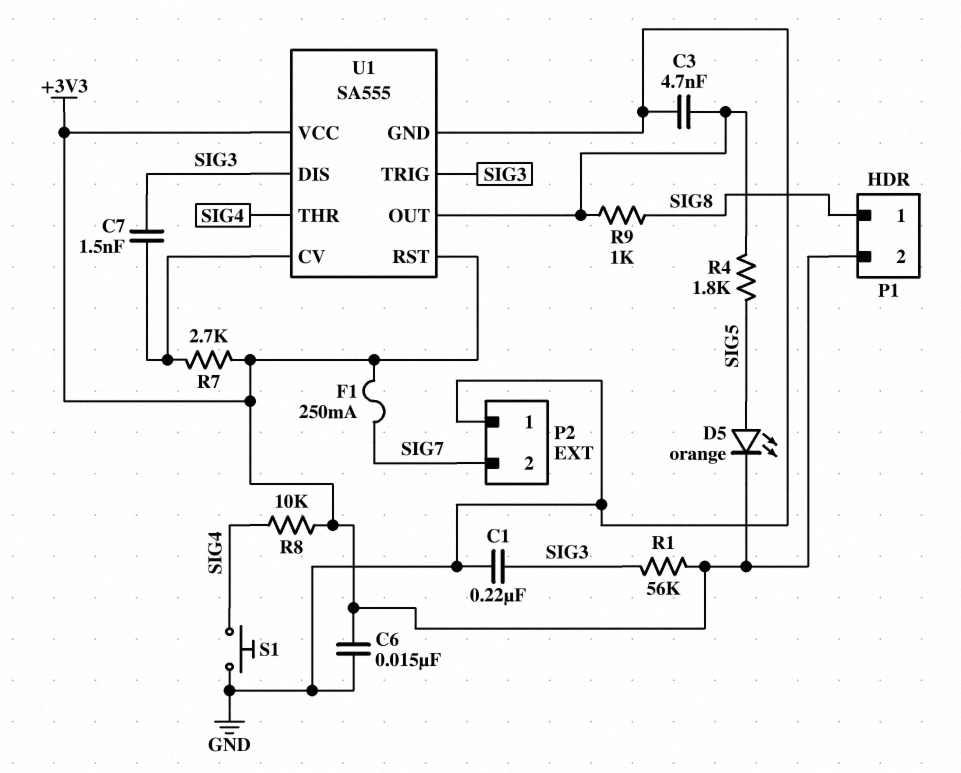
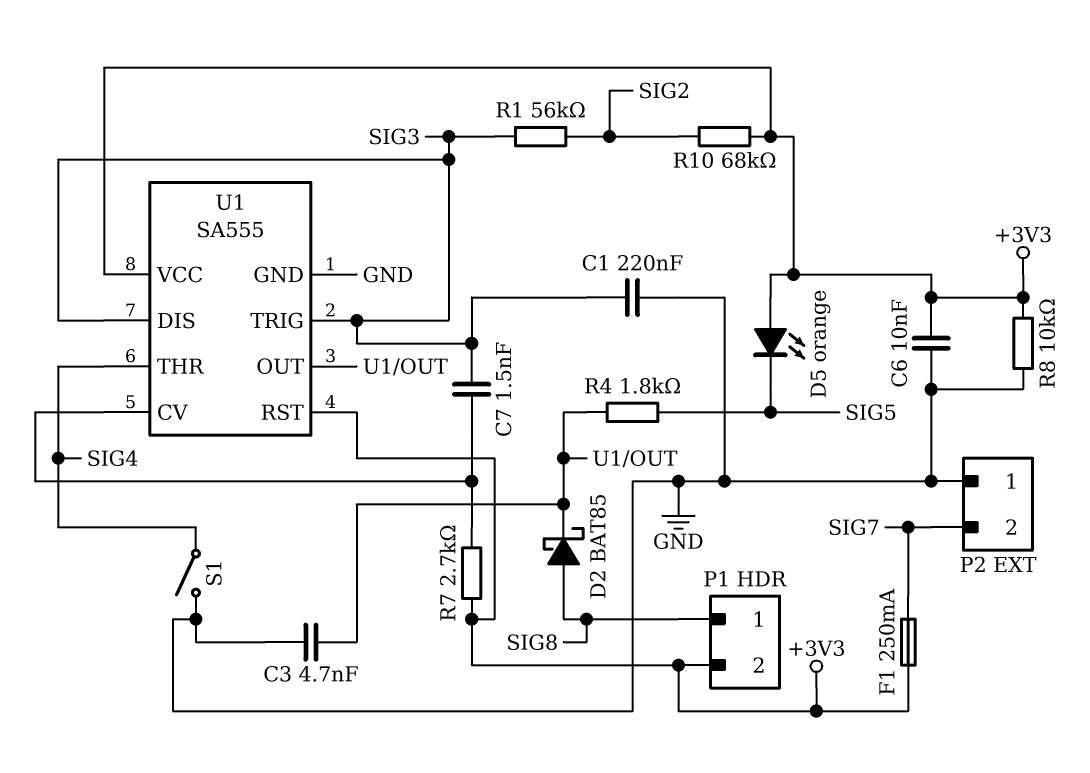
C6: 15nF (+3V3, GND) -> 10nF (+3V3, GND)
D2: none -> schottky BAT85 (A SIG8, K U1/OUT)
D5: LED orange (A SIG5, K +3V3) -> LED orange (A +3V3, K SIG5)
R1: 56k (+3V3, SIG3) -> 56k (SIG2, SIG3)
R8: 10k (+3V3, SIG4) -> 10k (+3V3, GND)
R9: 1k (SIG8, U1/OUT) -> none
R10: none -> 68k (+3V3, SIG2)
S1: button (GND, SIG4) -> switch (GND, SIG4)

